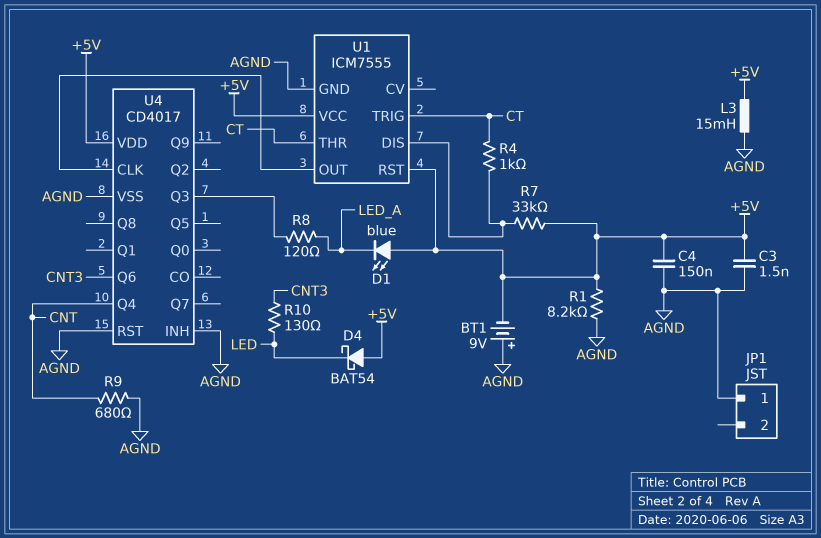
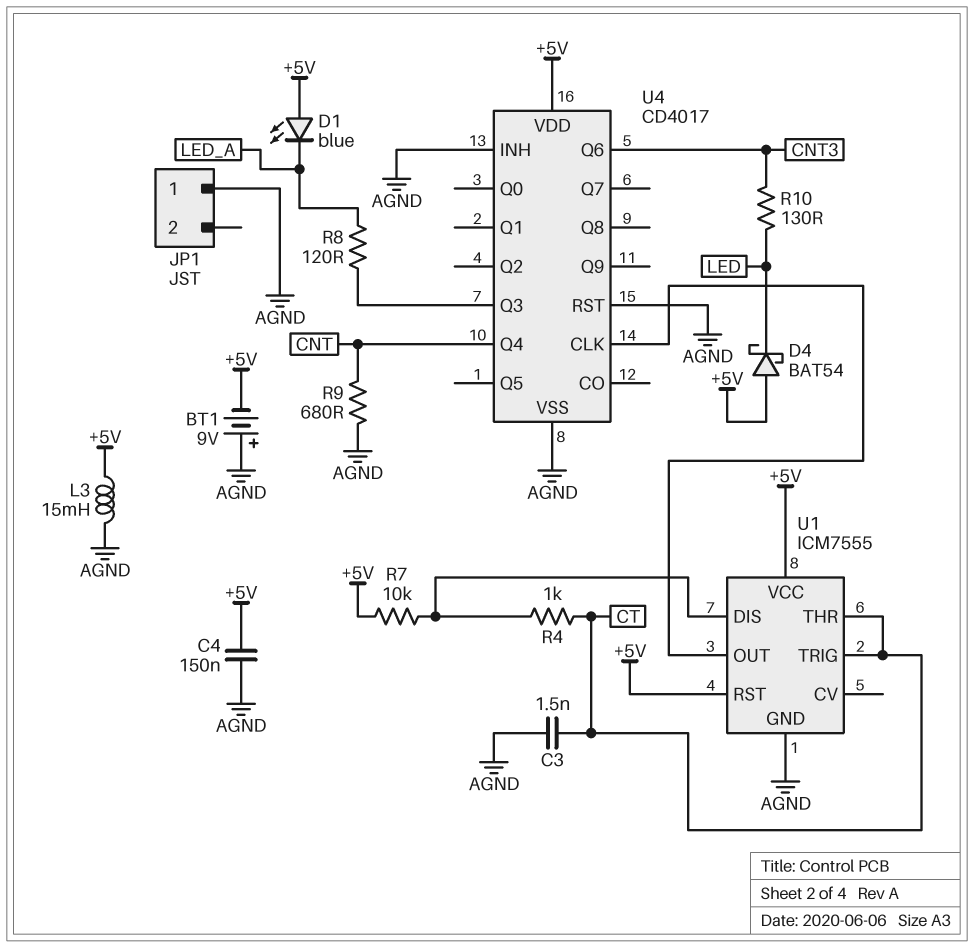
C3: 1.5nF (+5V, AGND) -> 1.5nF (AGND, CT)
R1: 8.2k (+5V, AGND) -> none
R7: 33k (+5V, U1/DIS) -> 10k (+5V, U1/DIS)

